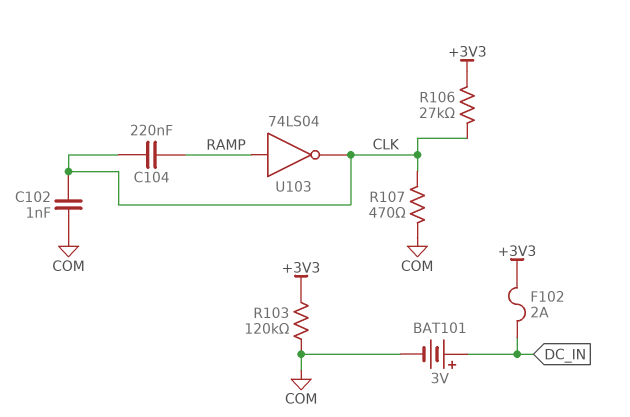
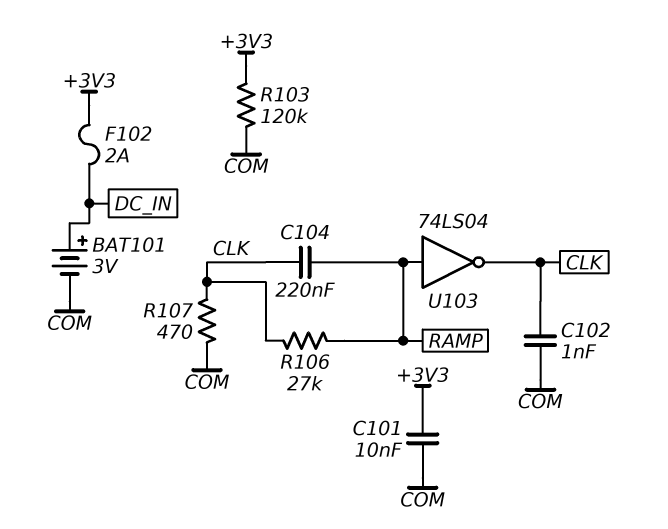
C101: none -> 10nF (+3V3, COM)
R106: 27k (+3V3, CLK) -> 27k (CLK, RAMP)

